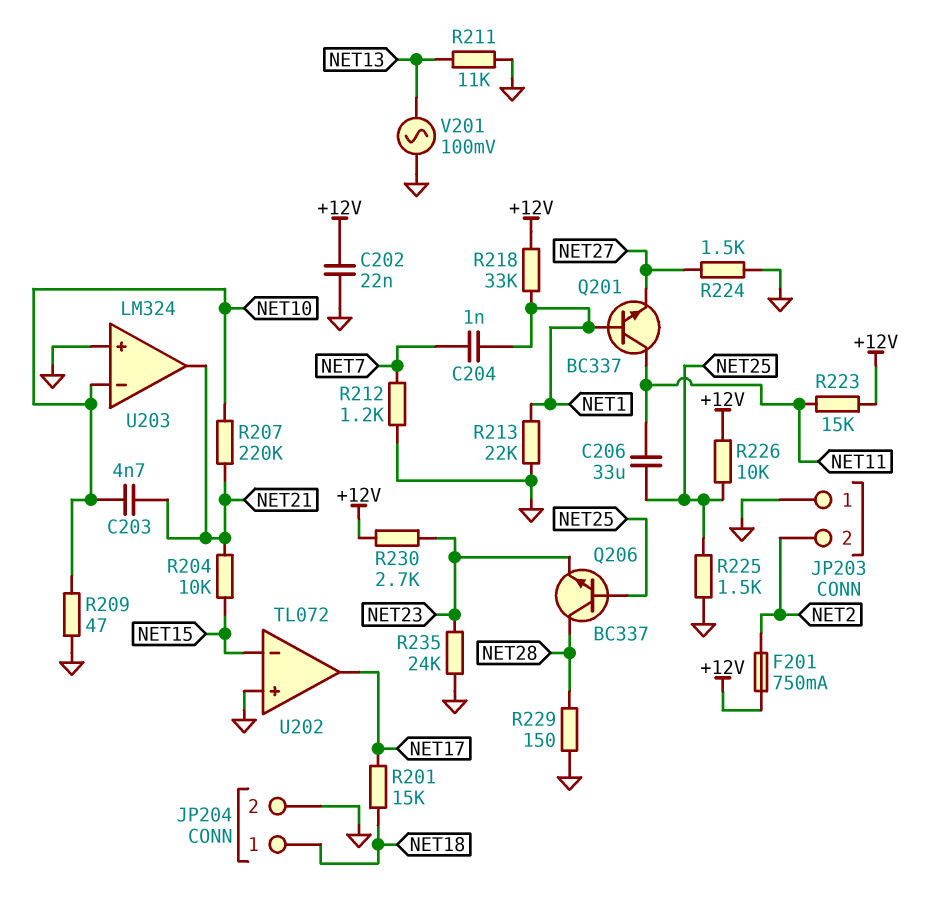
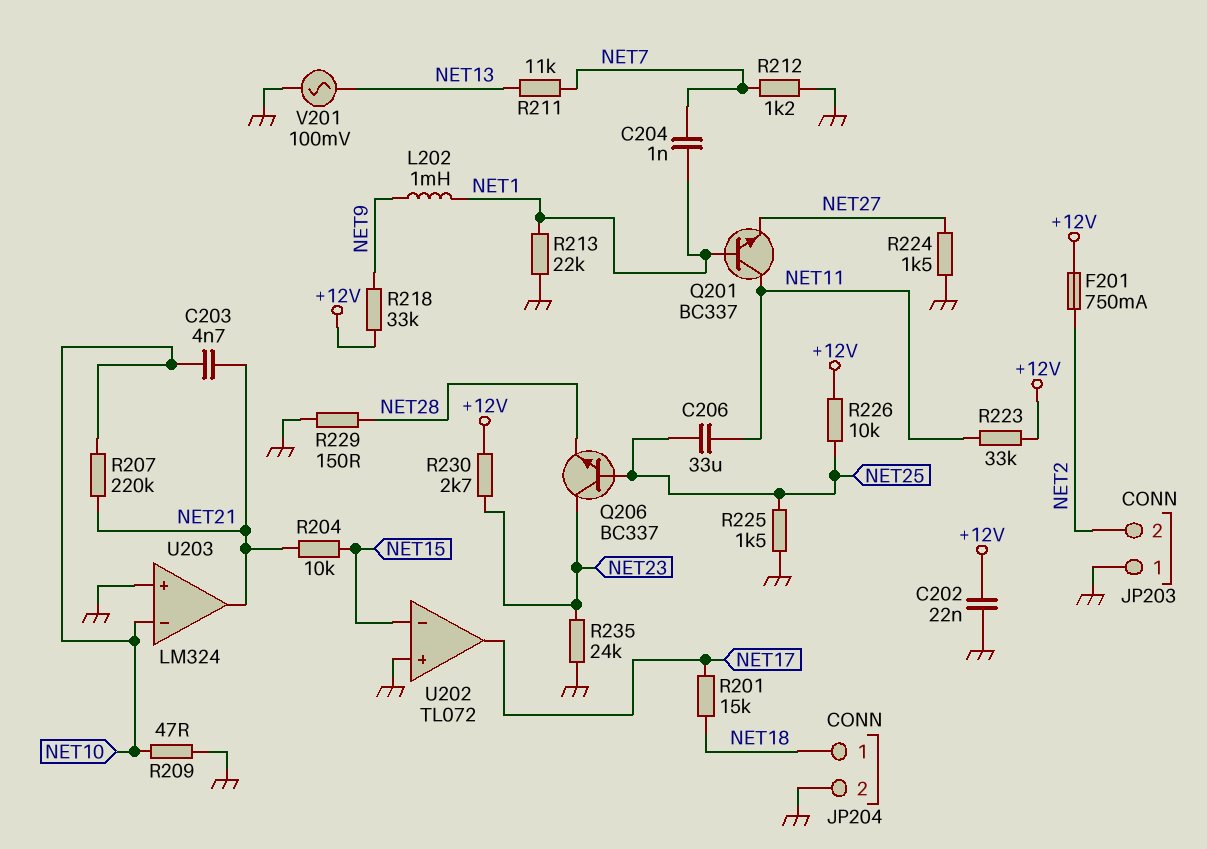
L202: none -> 1mH (NET1, NET9)
Q206: NPN BC337 (B NET25, C NET28, E NET23) -> NPN BC337 (B NET25, C NET23, E NET28)
R211: 11k (GND, NET13) -> 11k (NET7, NET13)
R218: 33k (+12V, NET1) -> 33k (+12V, NET9)
R223: 15k (+12V, NET11) -> 33k (+12V, NET11)

